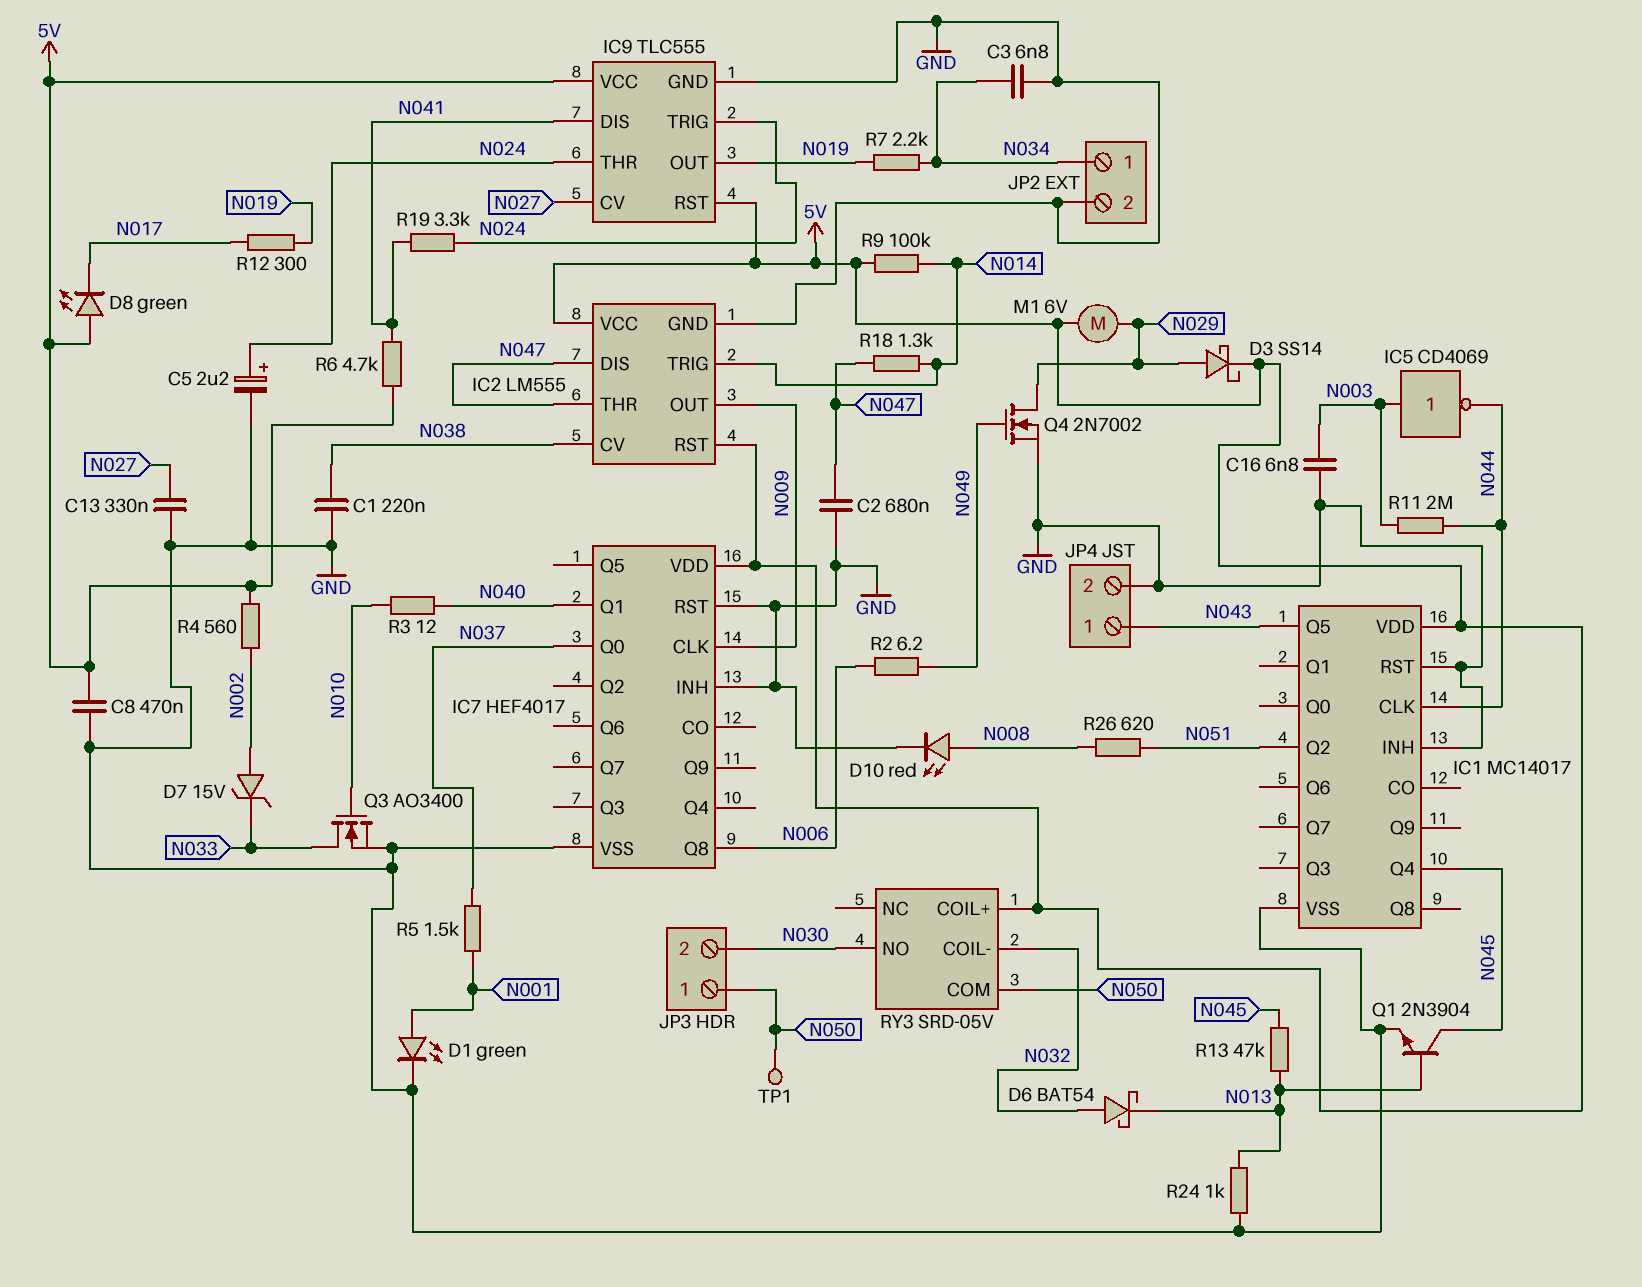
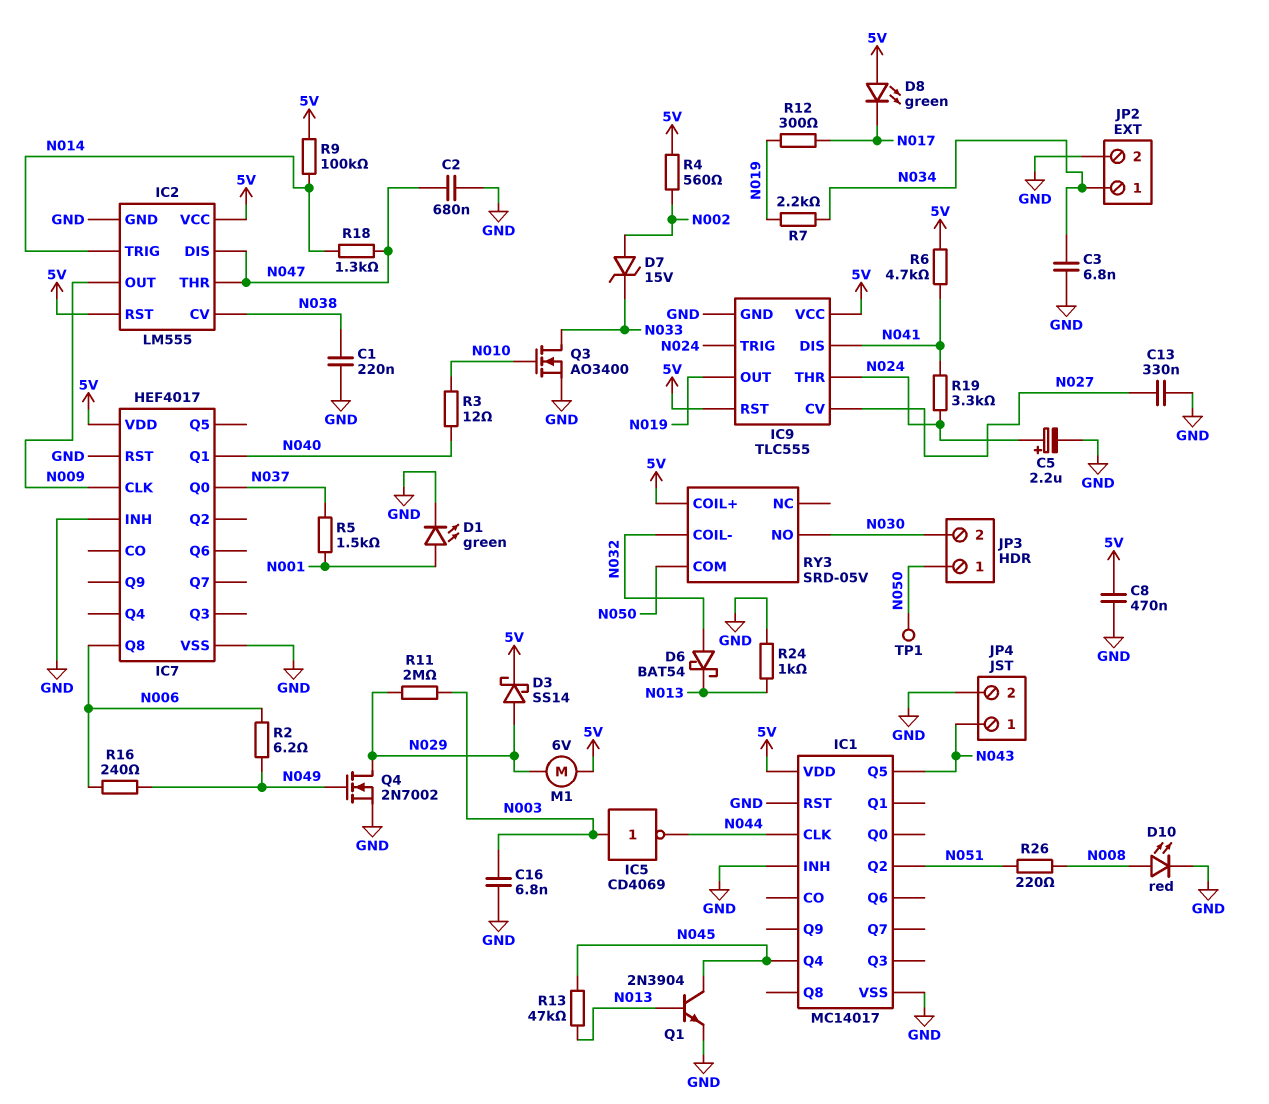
R11: 2M (N003, N044) -> 2M (N003, N029)
R16: none -> 240 (N006, N049)
R26: 620 (N008, N051) -> 220 (N008, N051)

